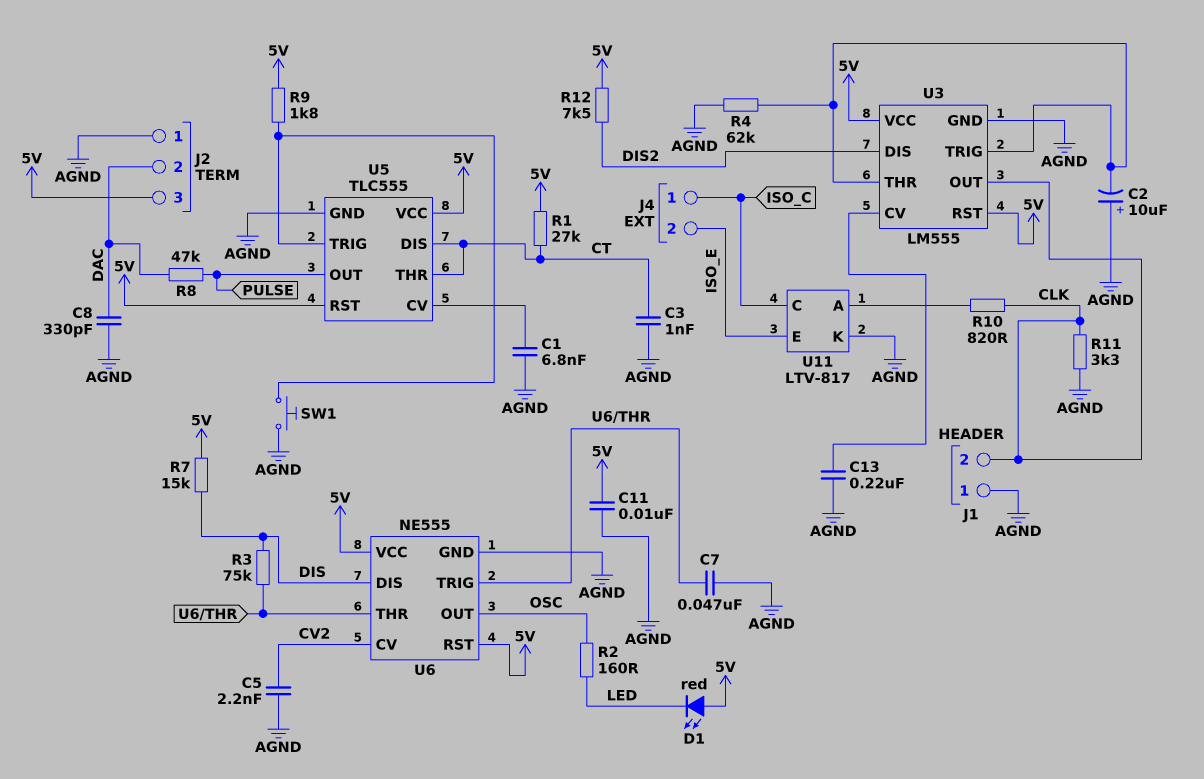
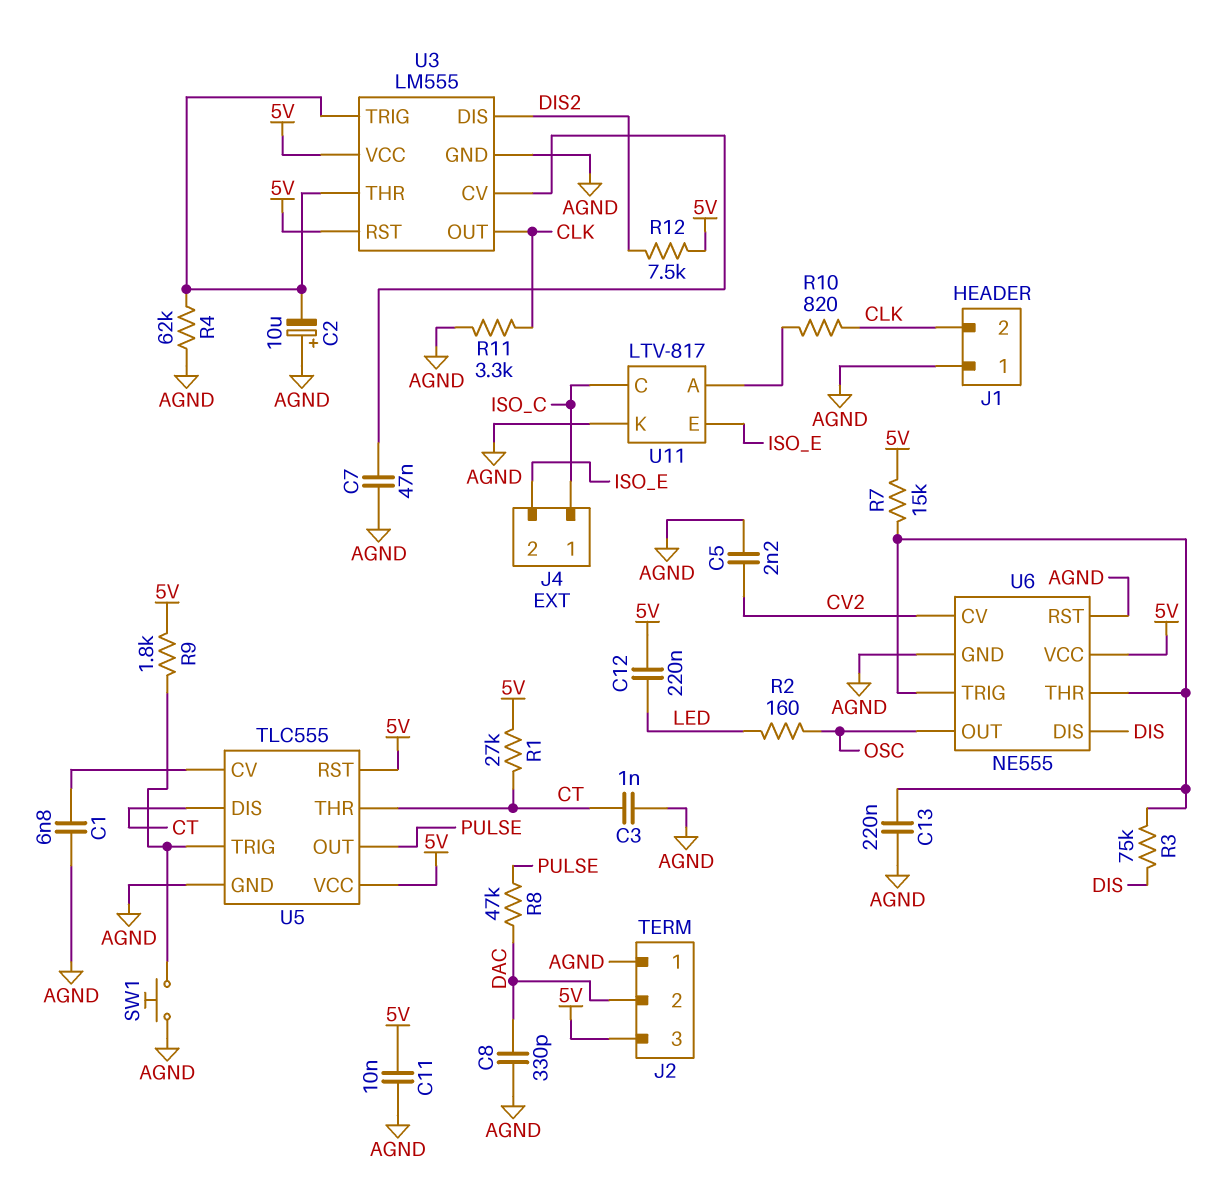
C7: 47nF (AGND, U6/THR) -> 47nF (AGND, U3/CV)
C12: none -> 220nF (5V, LED)
C13: 220nF (AGND, U3/CV) -> 220nF (AGND, U6/THR)
D1: LED red (A 5V, K LED) -> none
R7: 15k (5V, DIS) -> 15k (5V, U6/THR)
U6 pin RST: 5V -> AGND

